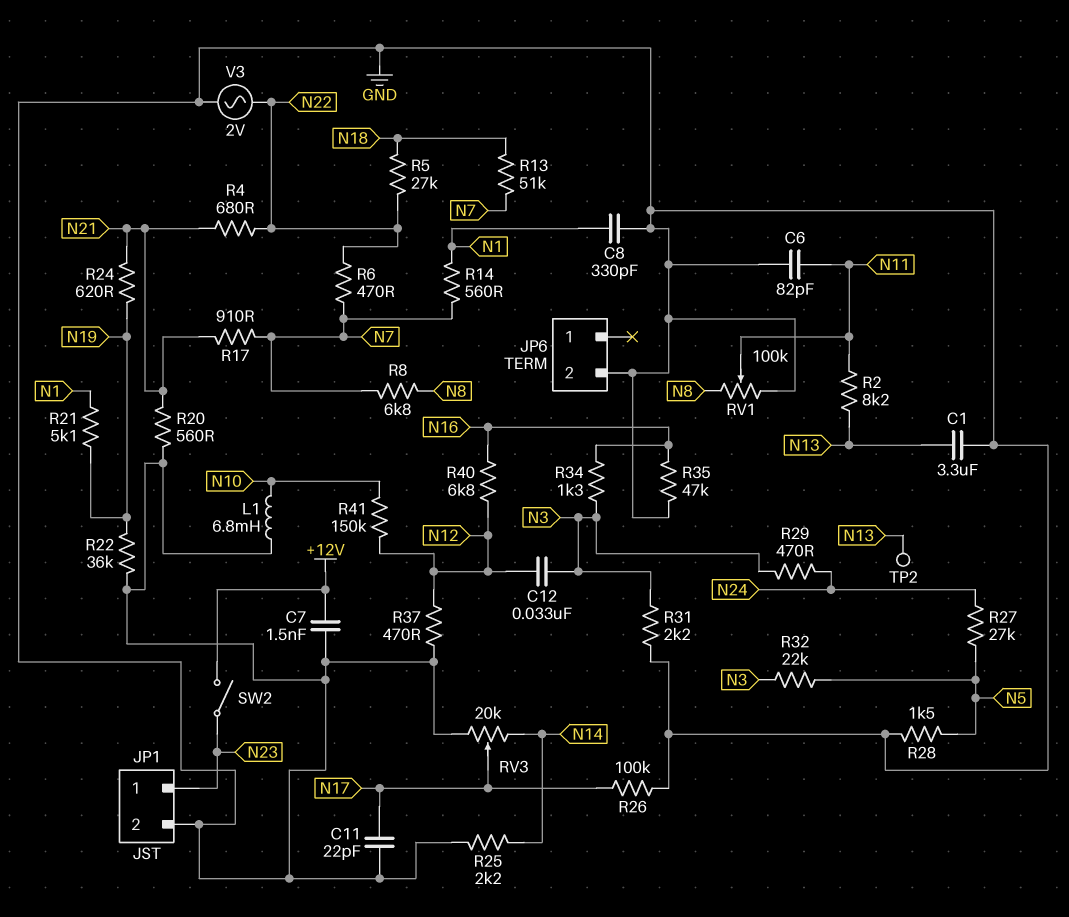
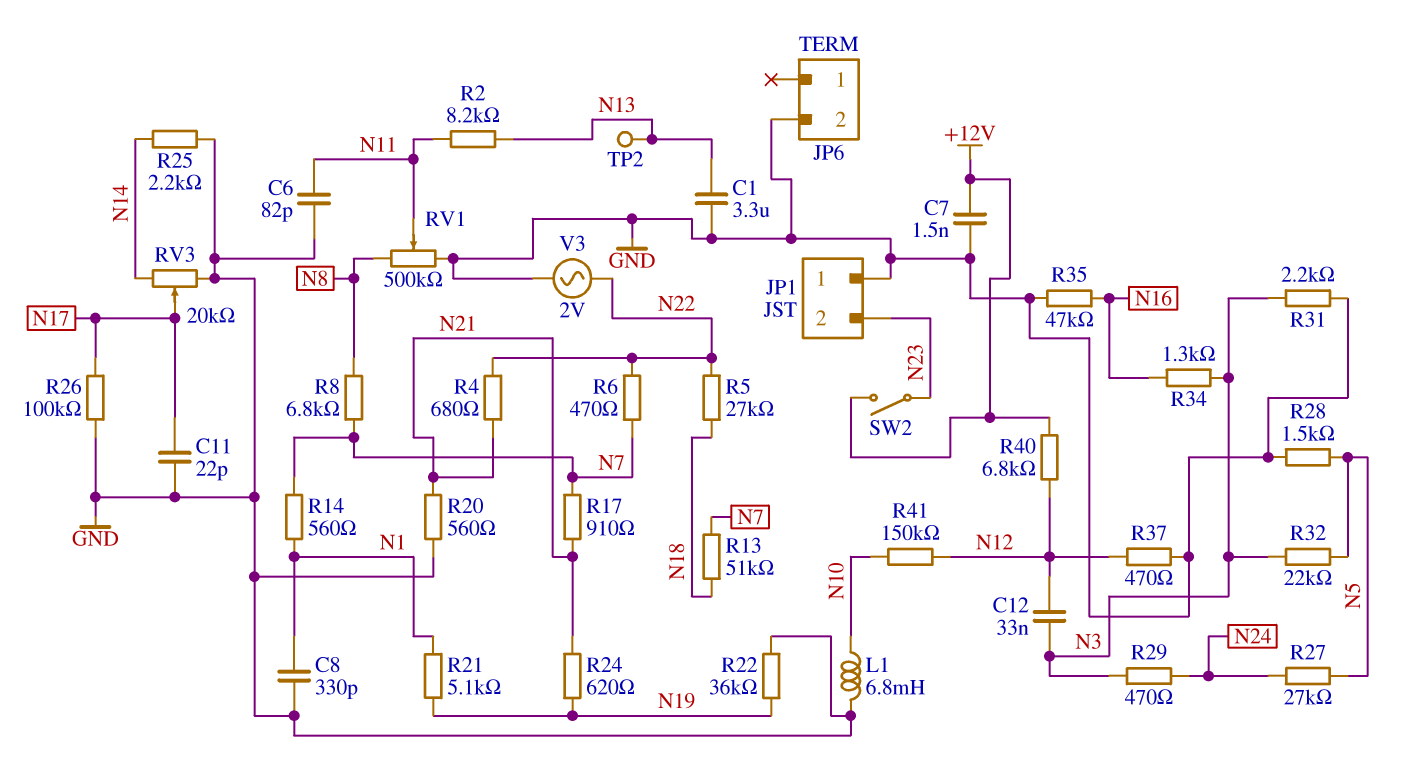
JP1 pin 1: N23 -> GND
JP1 pin 2: GND -> N23
R40: 6.8k (N12, N16) -> 6.8k (+12V, N12)
RV1: 100k (GND, N8, wiper N11) -> 500k (GND, N8, wiper N11)

